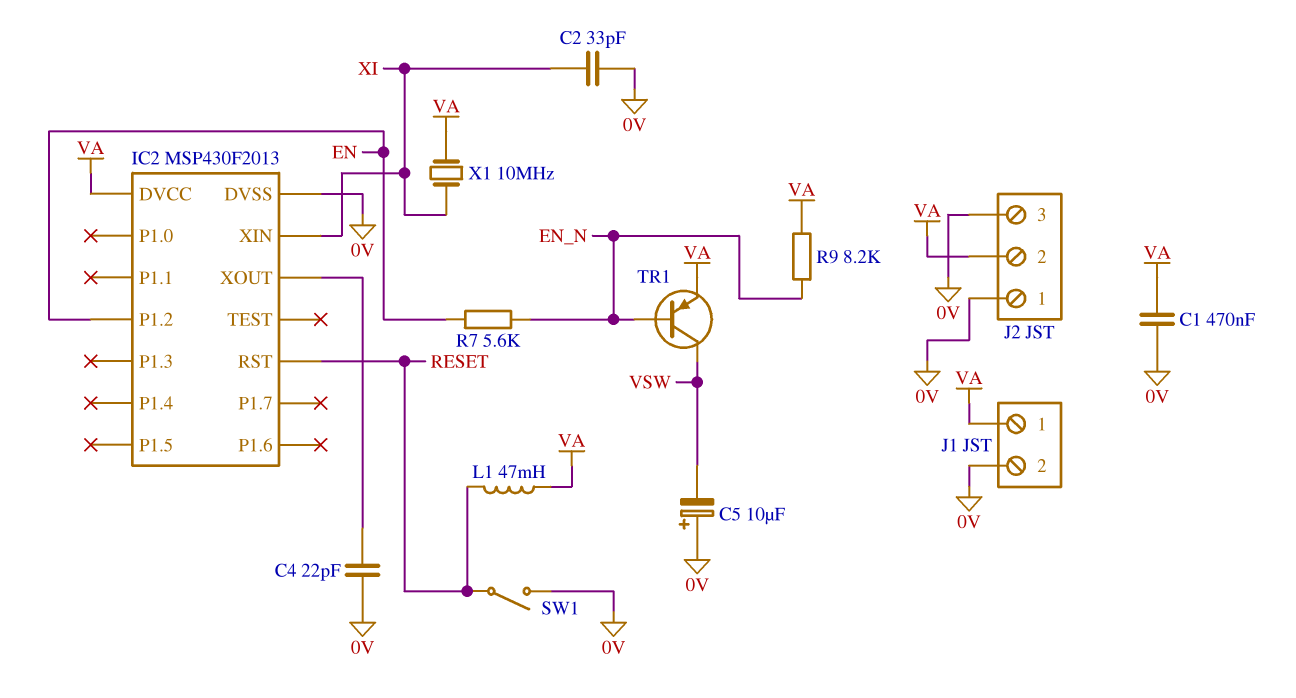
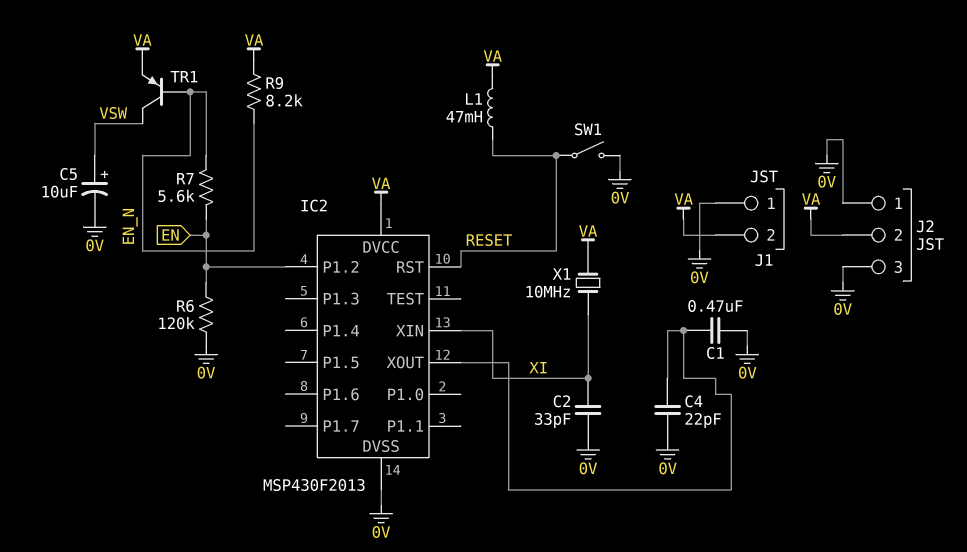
C1: 470nF (0V, VA) -> 470nF (0V, IC2/XOUT)
C5: 10uF (plus 0V, minus VSW) -> 10uF (plus VSW, minus 0V)
J1 pin 1: VA -> 0V
J1 pin 2: 0V -> VA
R6: none -> 120k (0V, EN)

